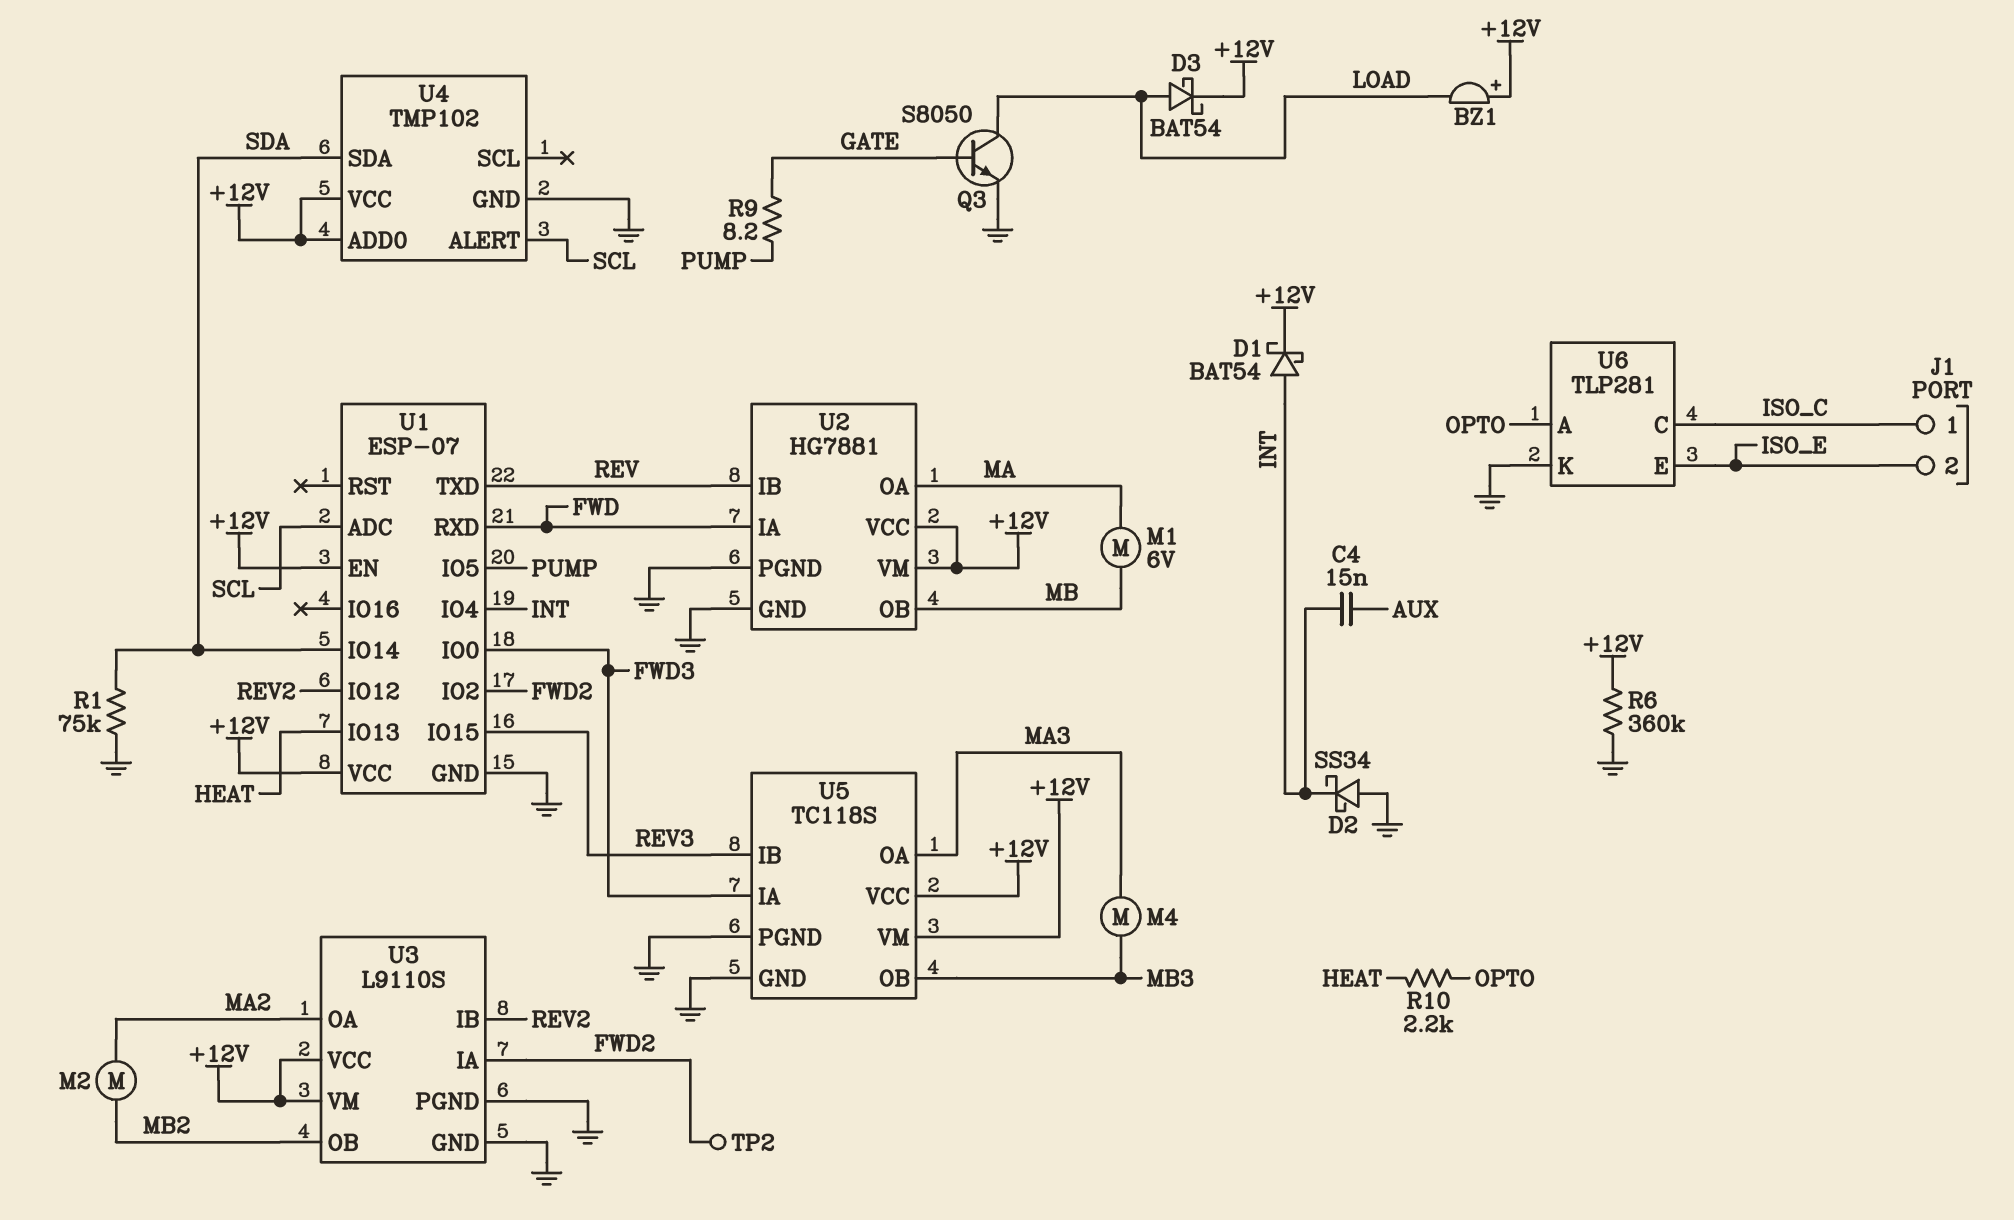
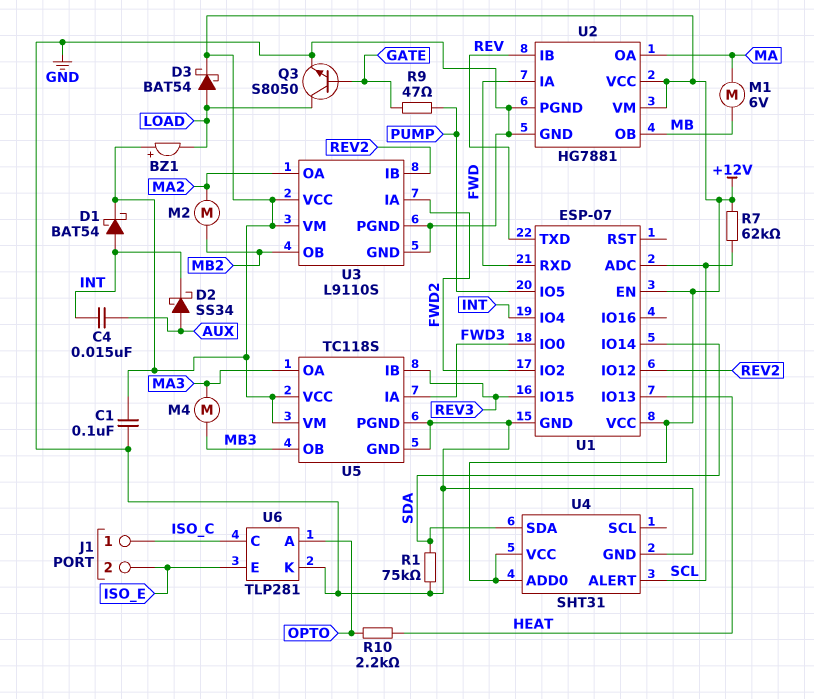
C1: none -> 100nF (+12V, GND)
D2: schottky SS34 (A GND, K INT) -> schottky SS34 (A AUX, K INT)
R6: 360k (+12V, GND) -> none
R7: none -> 62k (+12V, SCL)
R9: 8.2 (GATE, PUMP) -> 47 (GATE, PUMP)
TP2: test point (FWD2) -> none
U4: TMP102 -> SHT31

